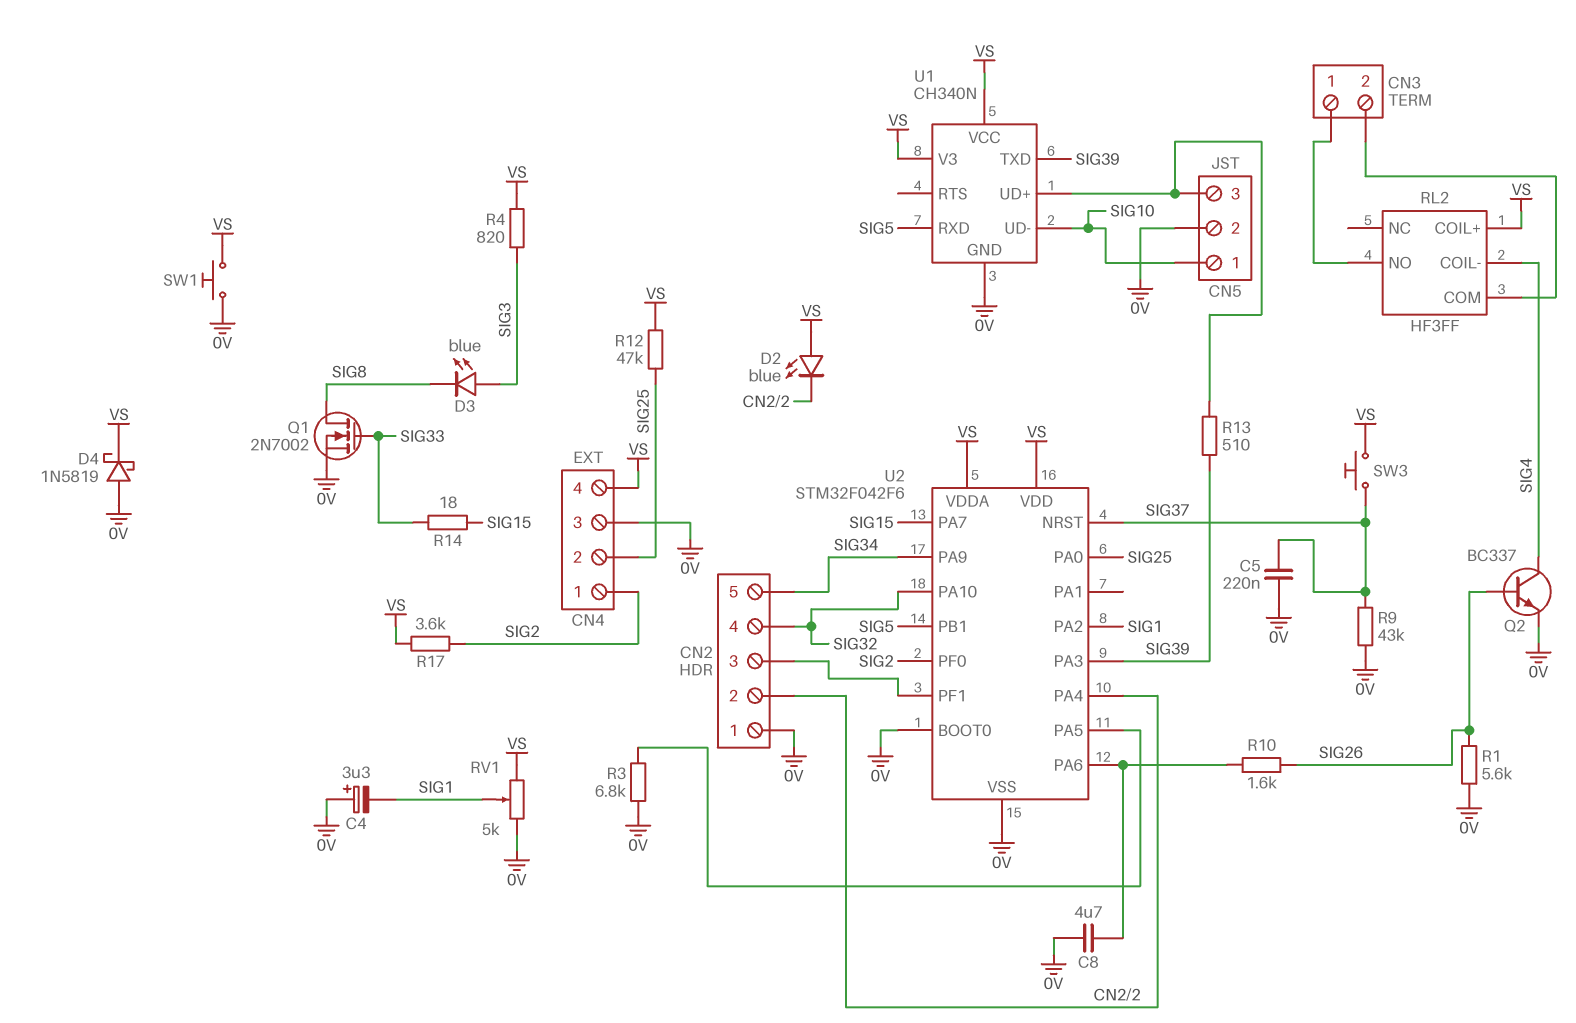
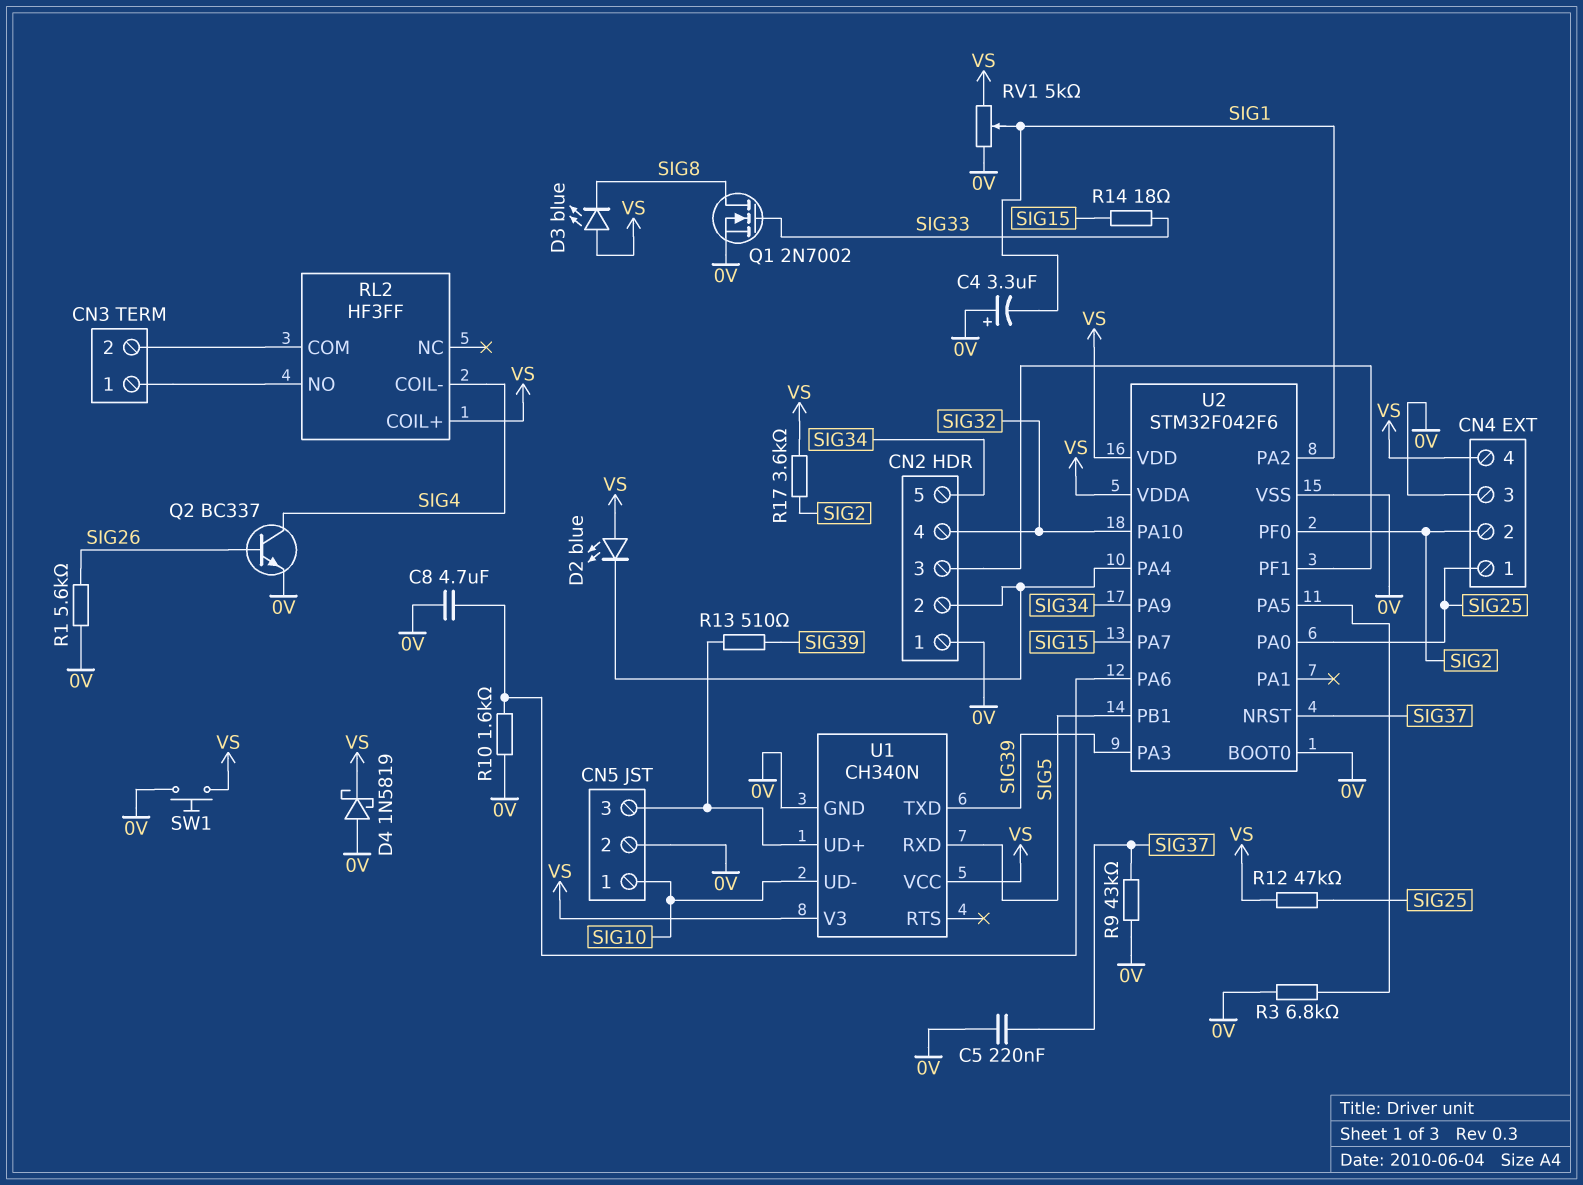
CN4 pin 1: SIG2 -> SIG25
CN4 pin 2: SIG25 -> SIG2
D3: LED blue (A SIG3, K SIG8) -> LED blue (A VS, K SIG8)
R4: 820 (SIG3, VS) -> none
R10: 1.6k (SIG26, U2/PA6) -> 1.6k (0V, U2/PA6)
SW3: button (SIG37, VS) -> none

